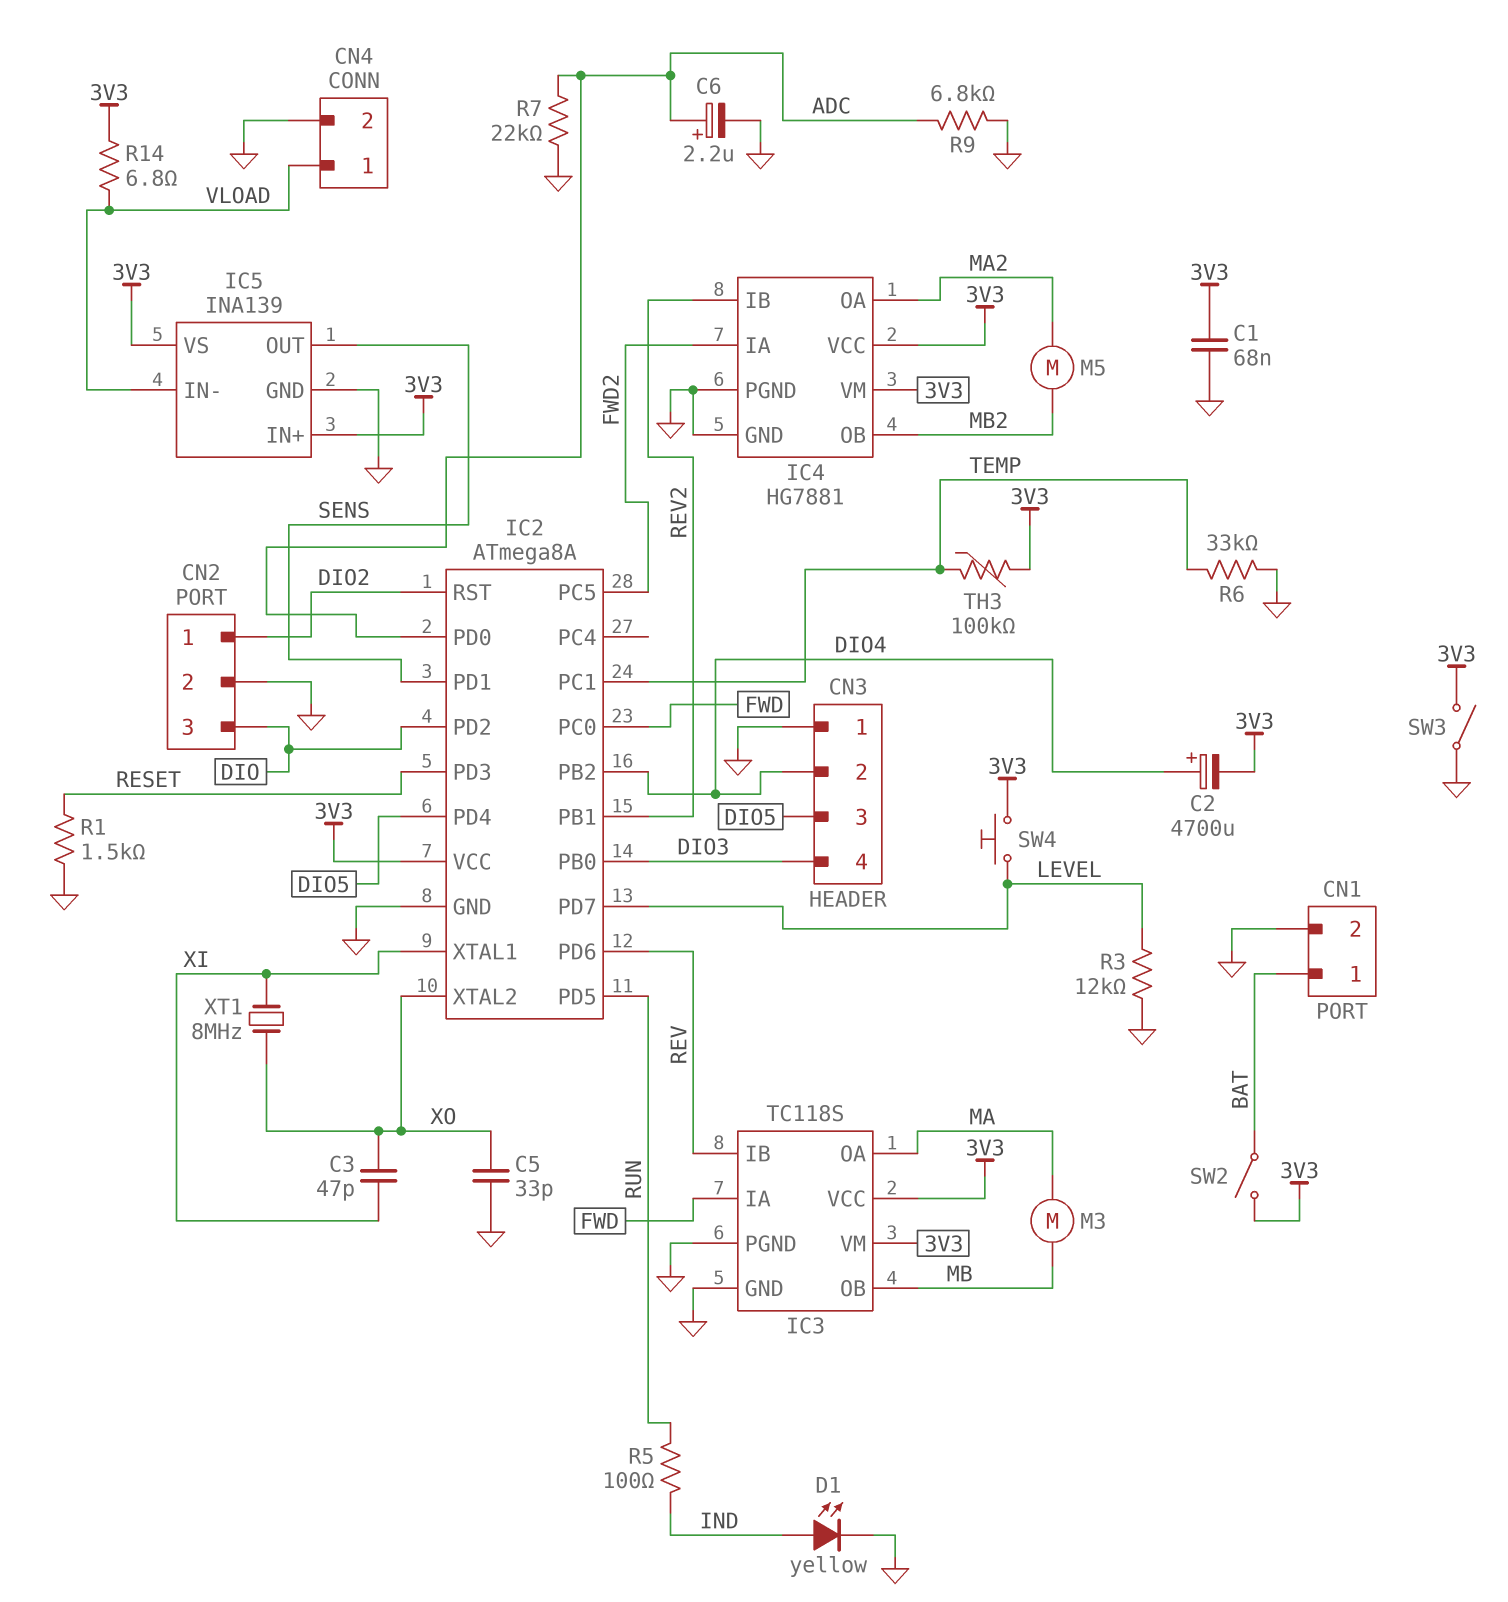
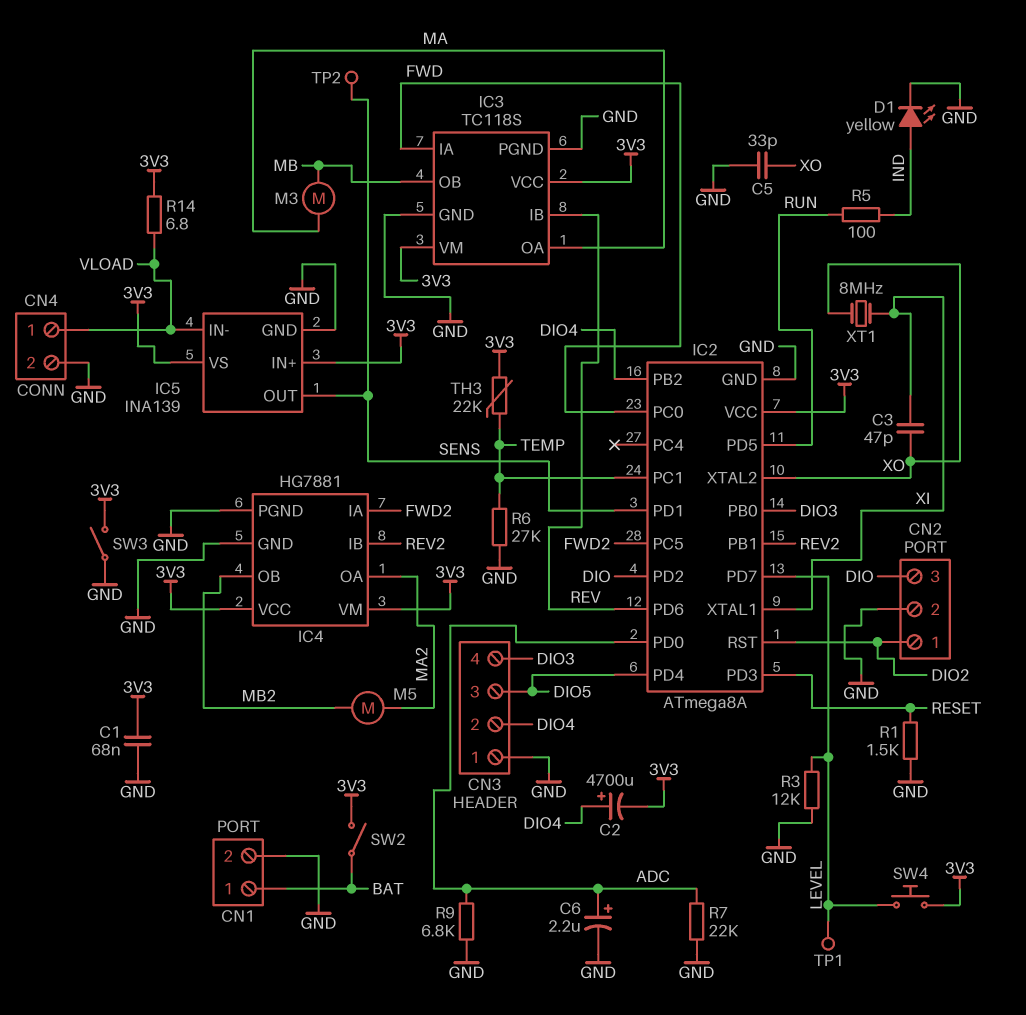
R6: 33k (GND, TEMP) -> 27k (GND, TEMP)
TH3: 100k (3V3, TEMP) -> 22k (3V3, TEMP)
TP1: none -> test point (LEVEL)
TP2: none -> test point (SENS)

